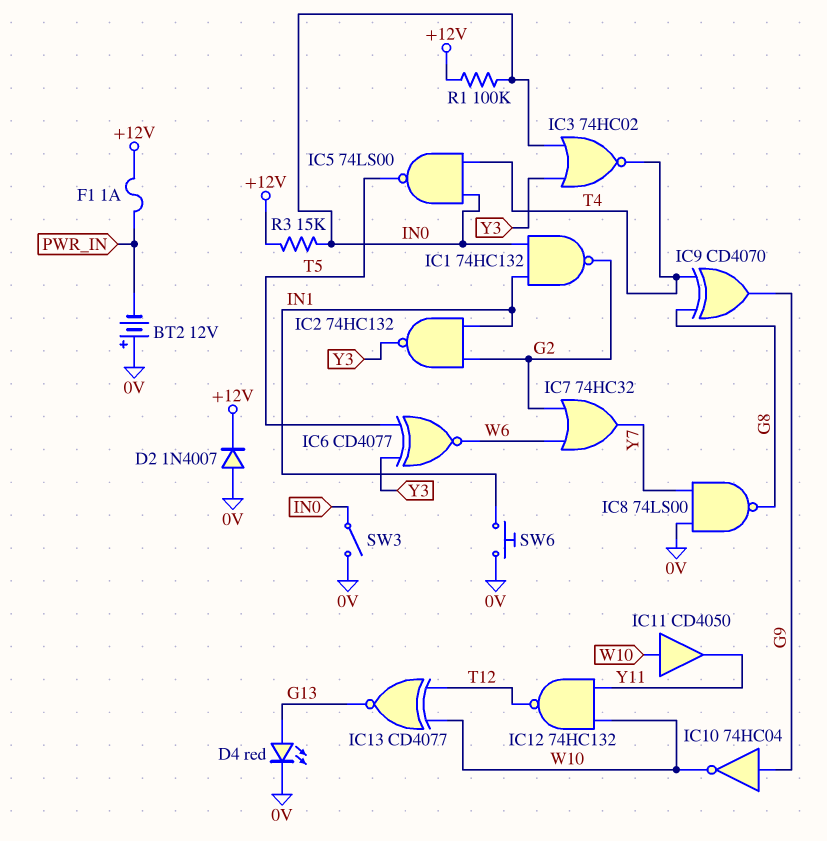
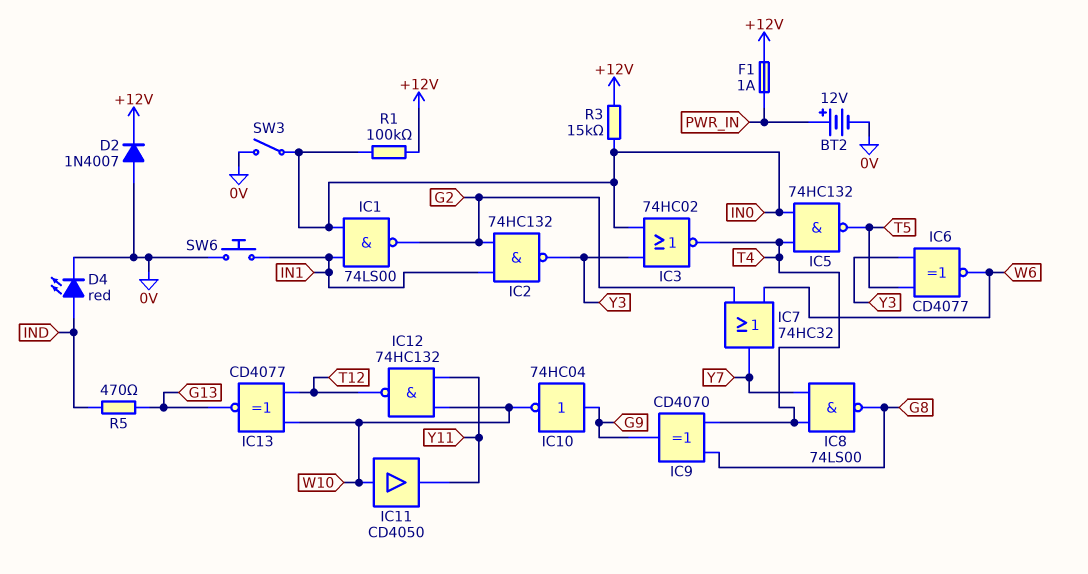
BT2: 12V (plus 0V, minus PWR_IN) -> 12V (plus PWR_IN, minus 0V)
D4: LED red (A G13, K 0V) -> LED red (A IND, K 0V)
IC1: NAND 74HC132 (in IN0, in IN1, out G2) -> NAND 74LS00 (in IN0, in IN1, out G2)
IC5: NAND 74LS00 (in IN0, in T4, out T5) -> NAND 74HC132 (in IN0, in T4, out T5)
IC8: NAND 74LS00 (in 0V, in Y7, out G8) -> NAND 74LS00 (in T4, in Y7, out G8)
R5: none -> 470 (G13, IND)

